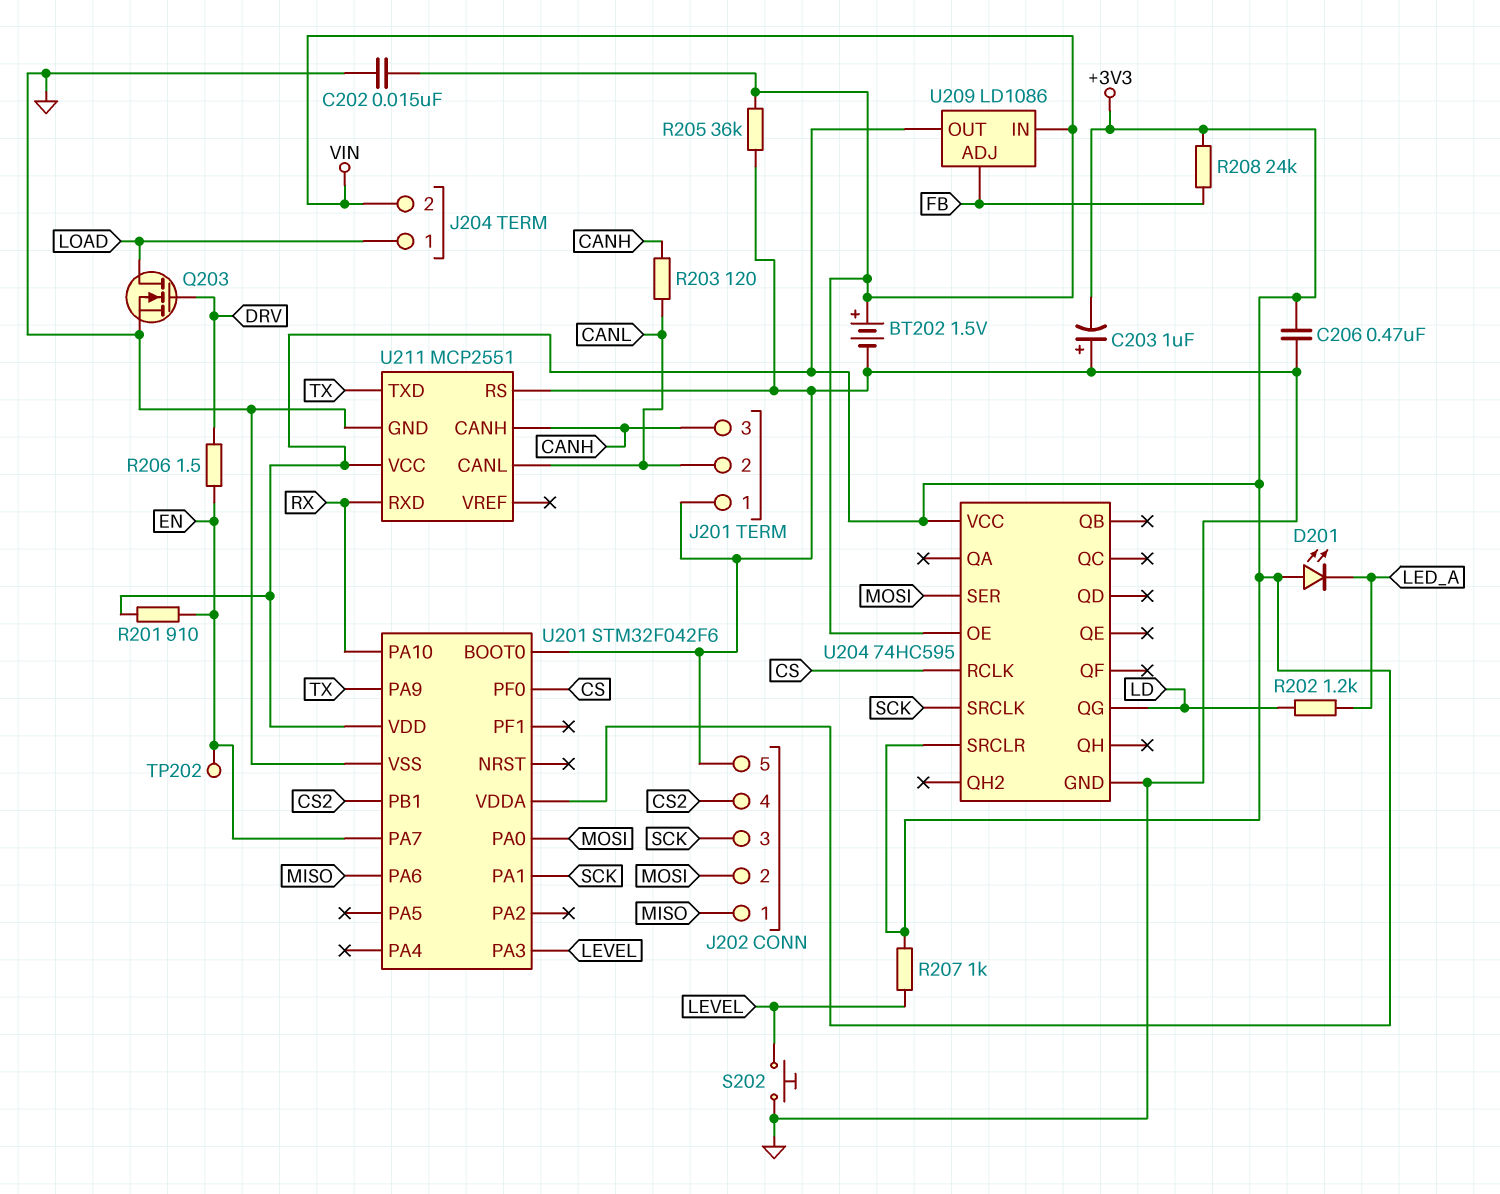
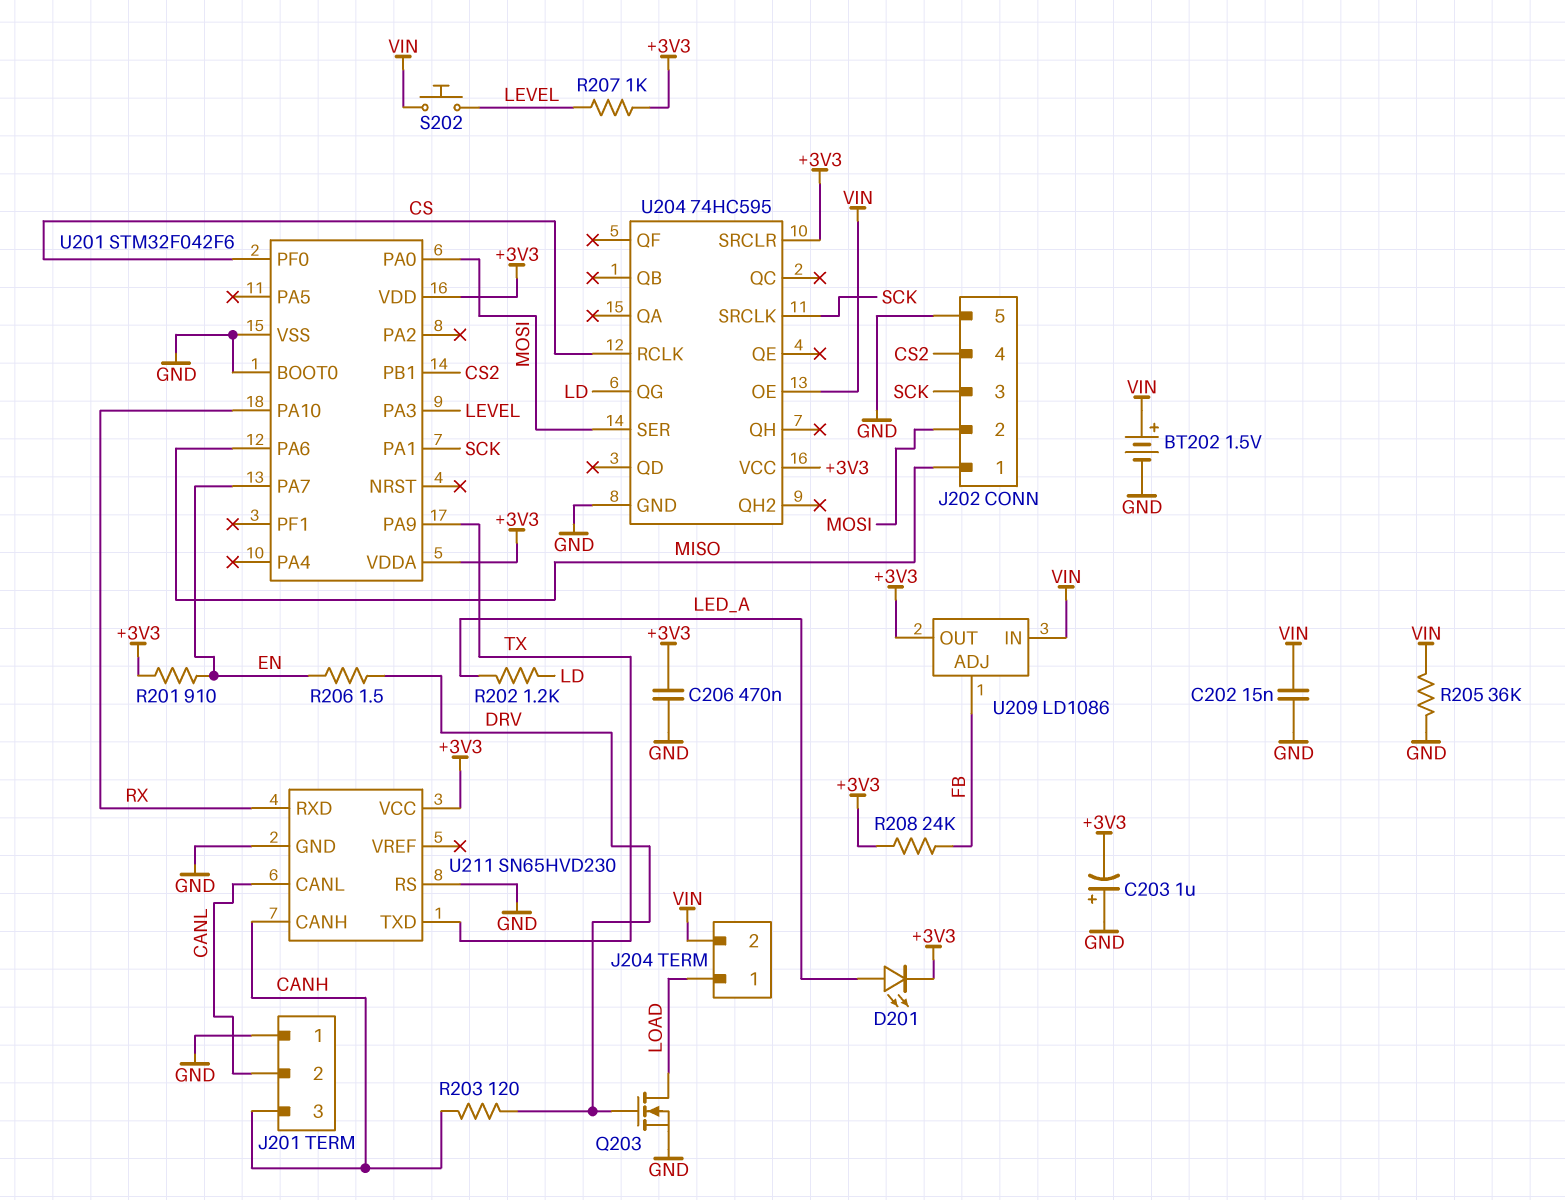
D201: LED (A +3V3, K LED_A) -> LED (A LED_A, K +3V3)
R203: 120 (CANH, CANL) -> 120 (CANH, DRV)
S202: button (GND, LEVEL) -> button (LEVEL, VIN)
TP202: test point (EN) -> none
U211: MCP2551 -> SN65HVD230

